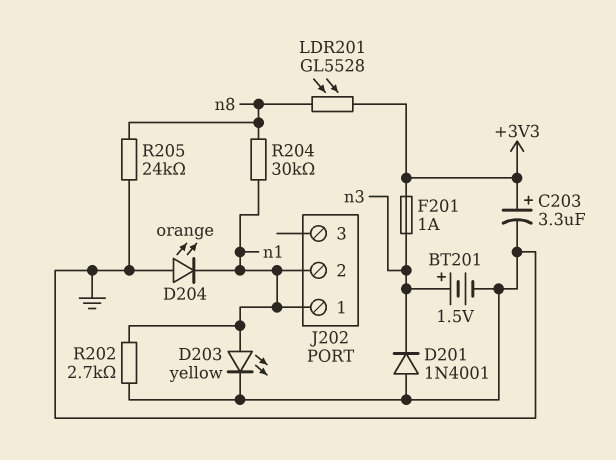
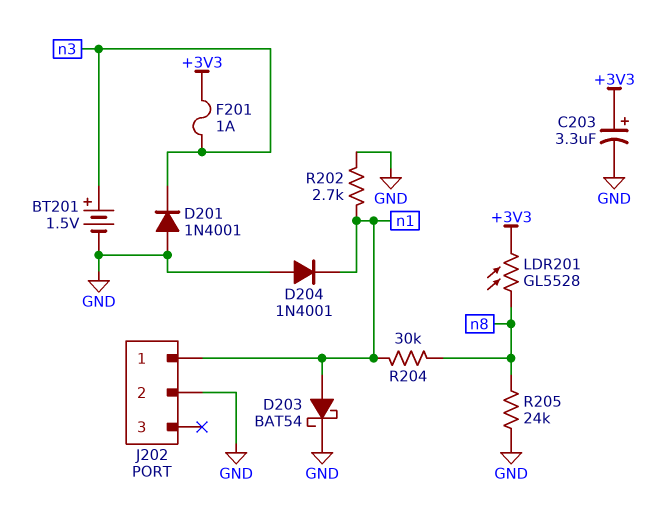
D203: LED yellow (A n1, K GND) -> schottky BAT54 (A n1, K GND)
D204: LED orange (A GND, K n1) -> diode 1N4001 (A GND, K n1)
J202 pin 2: n1 -> GND

